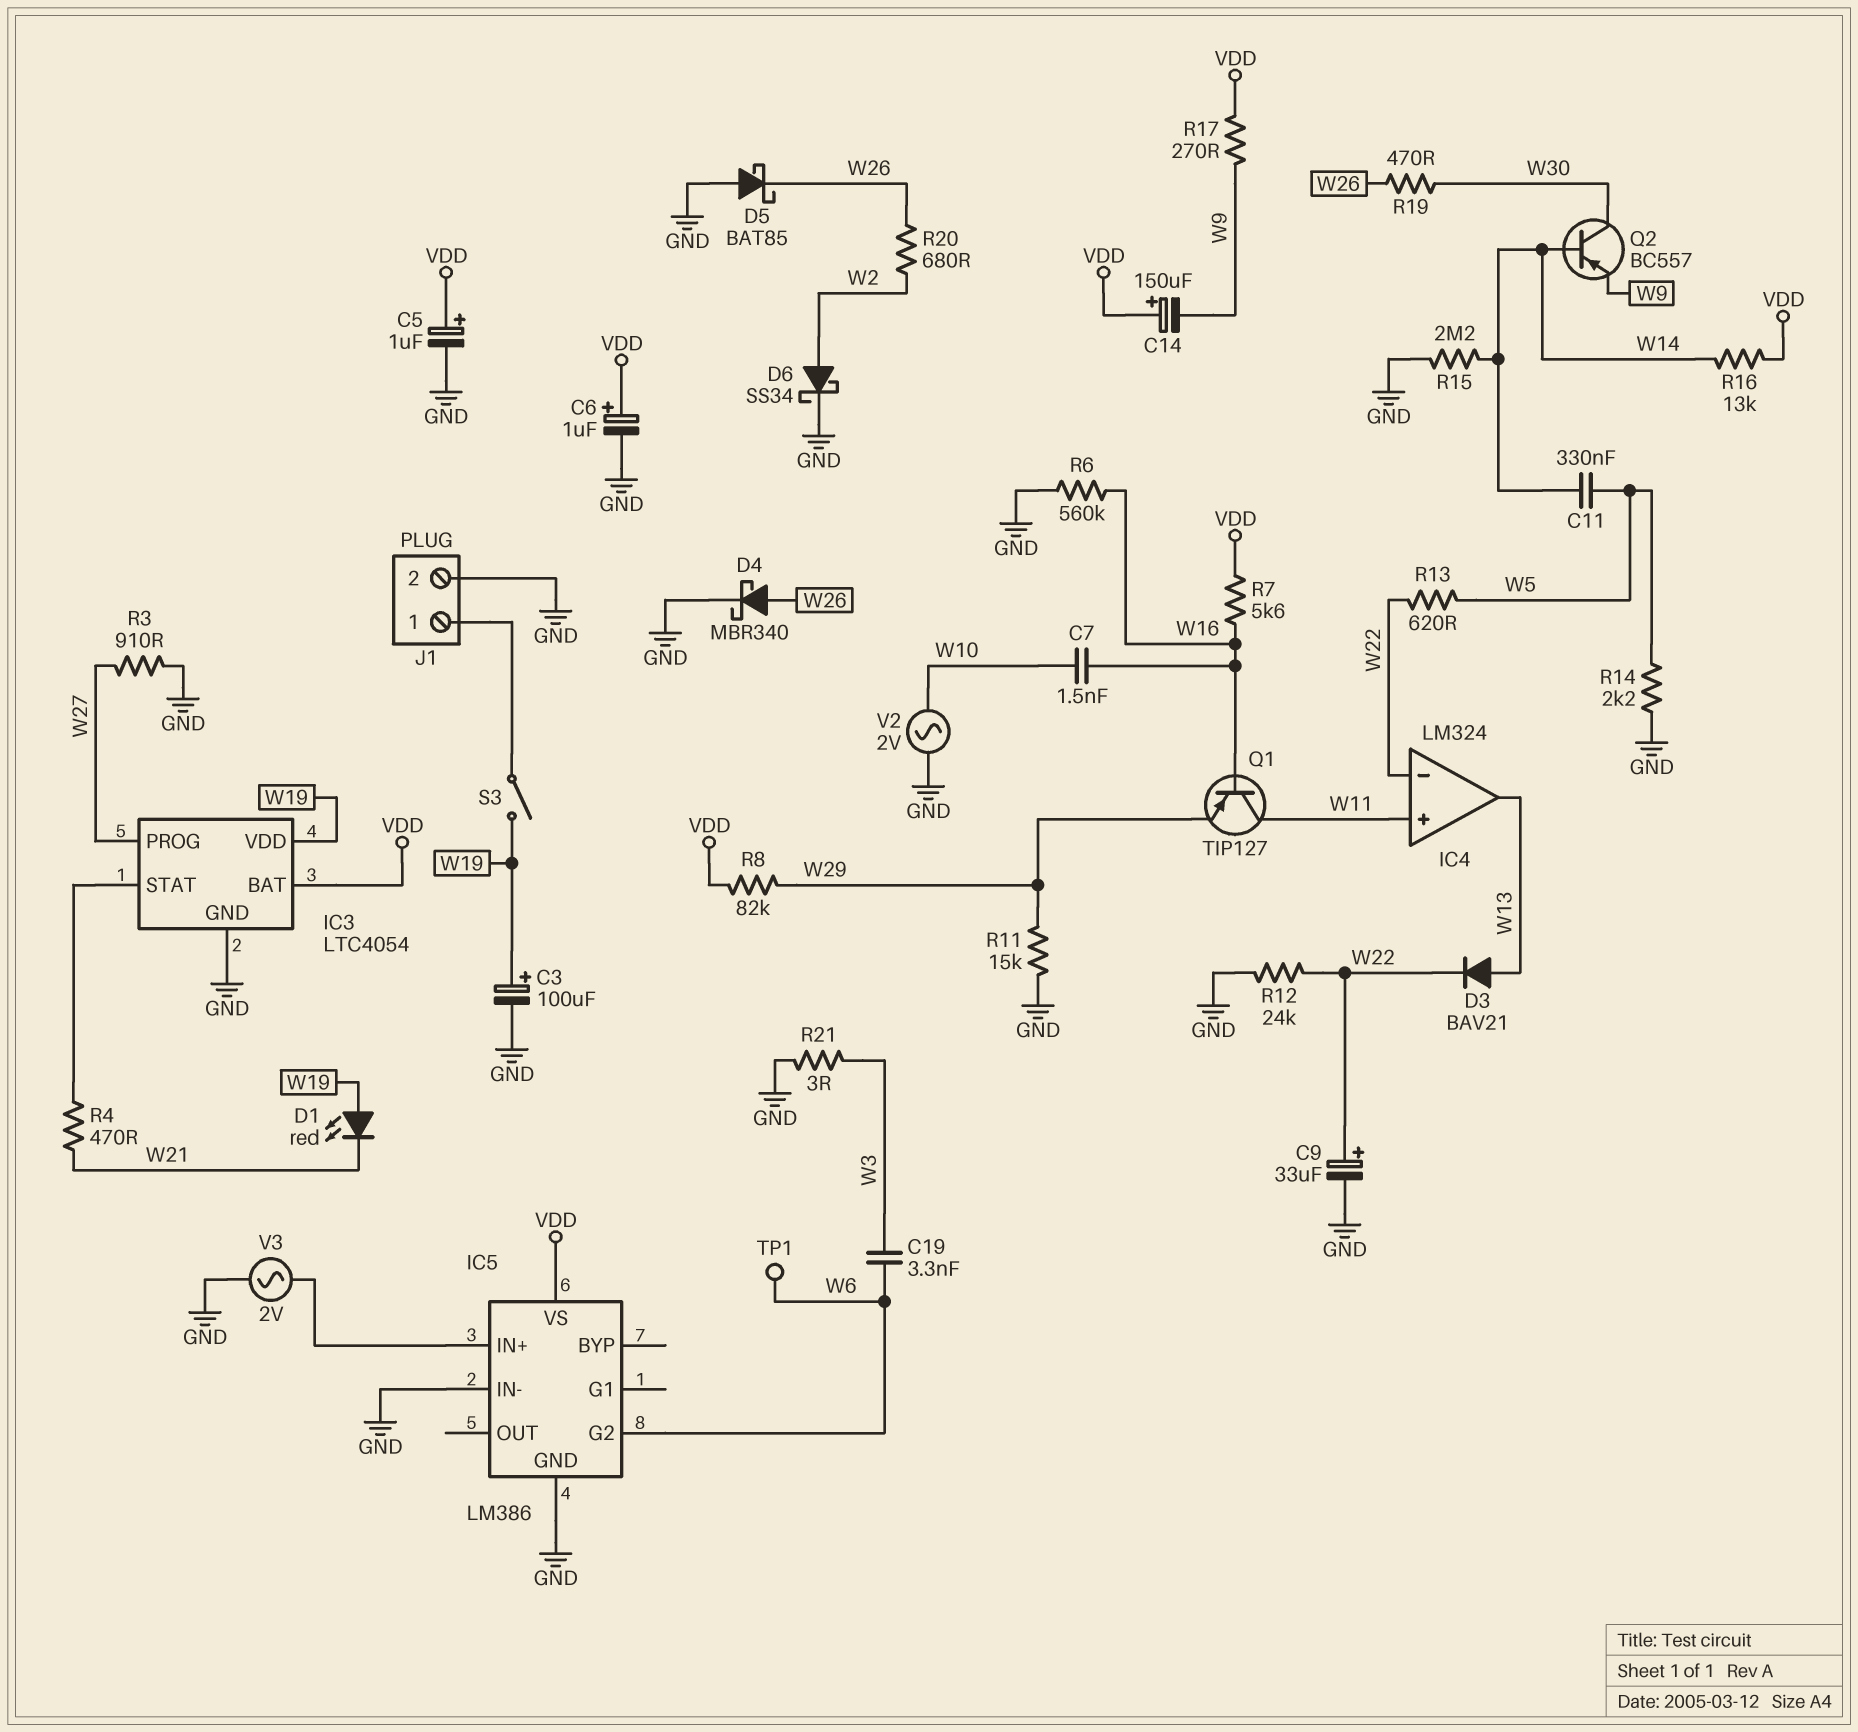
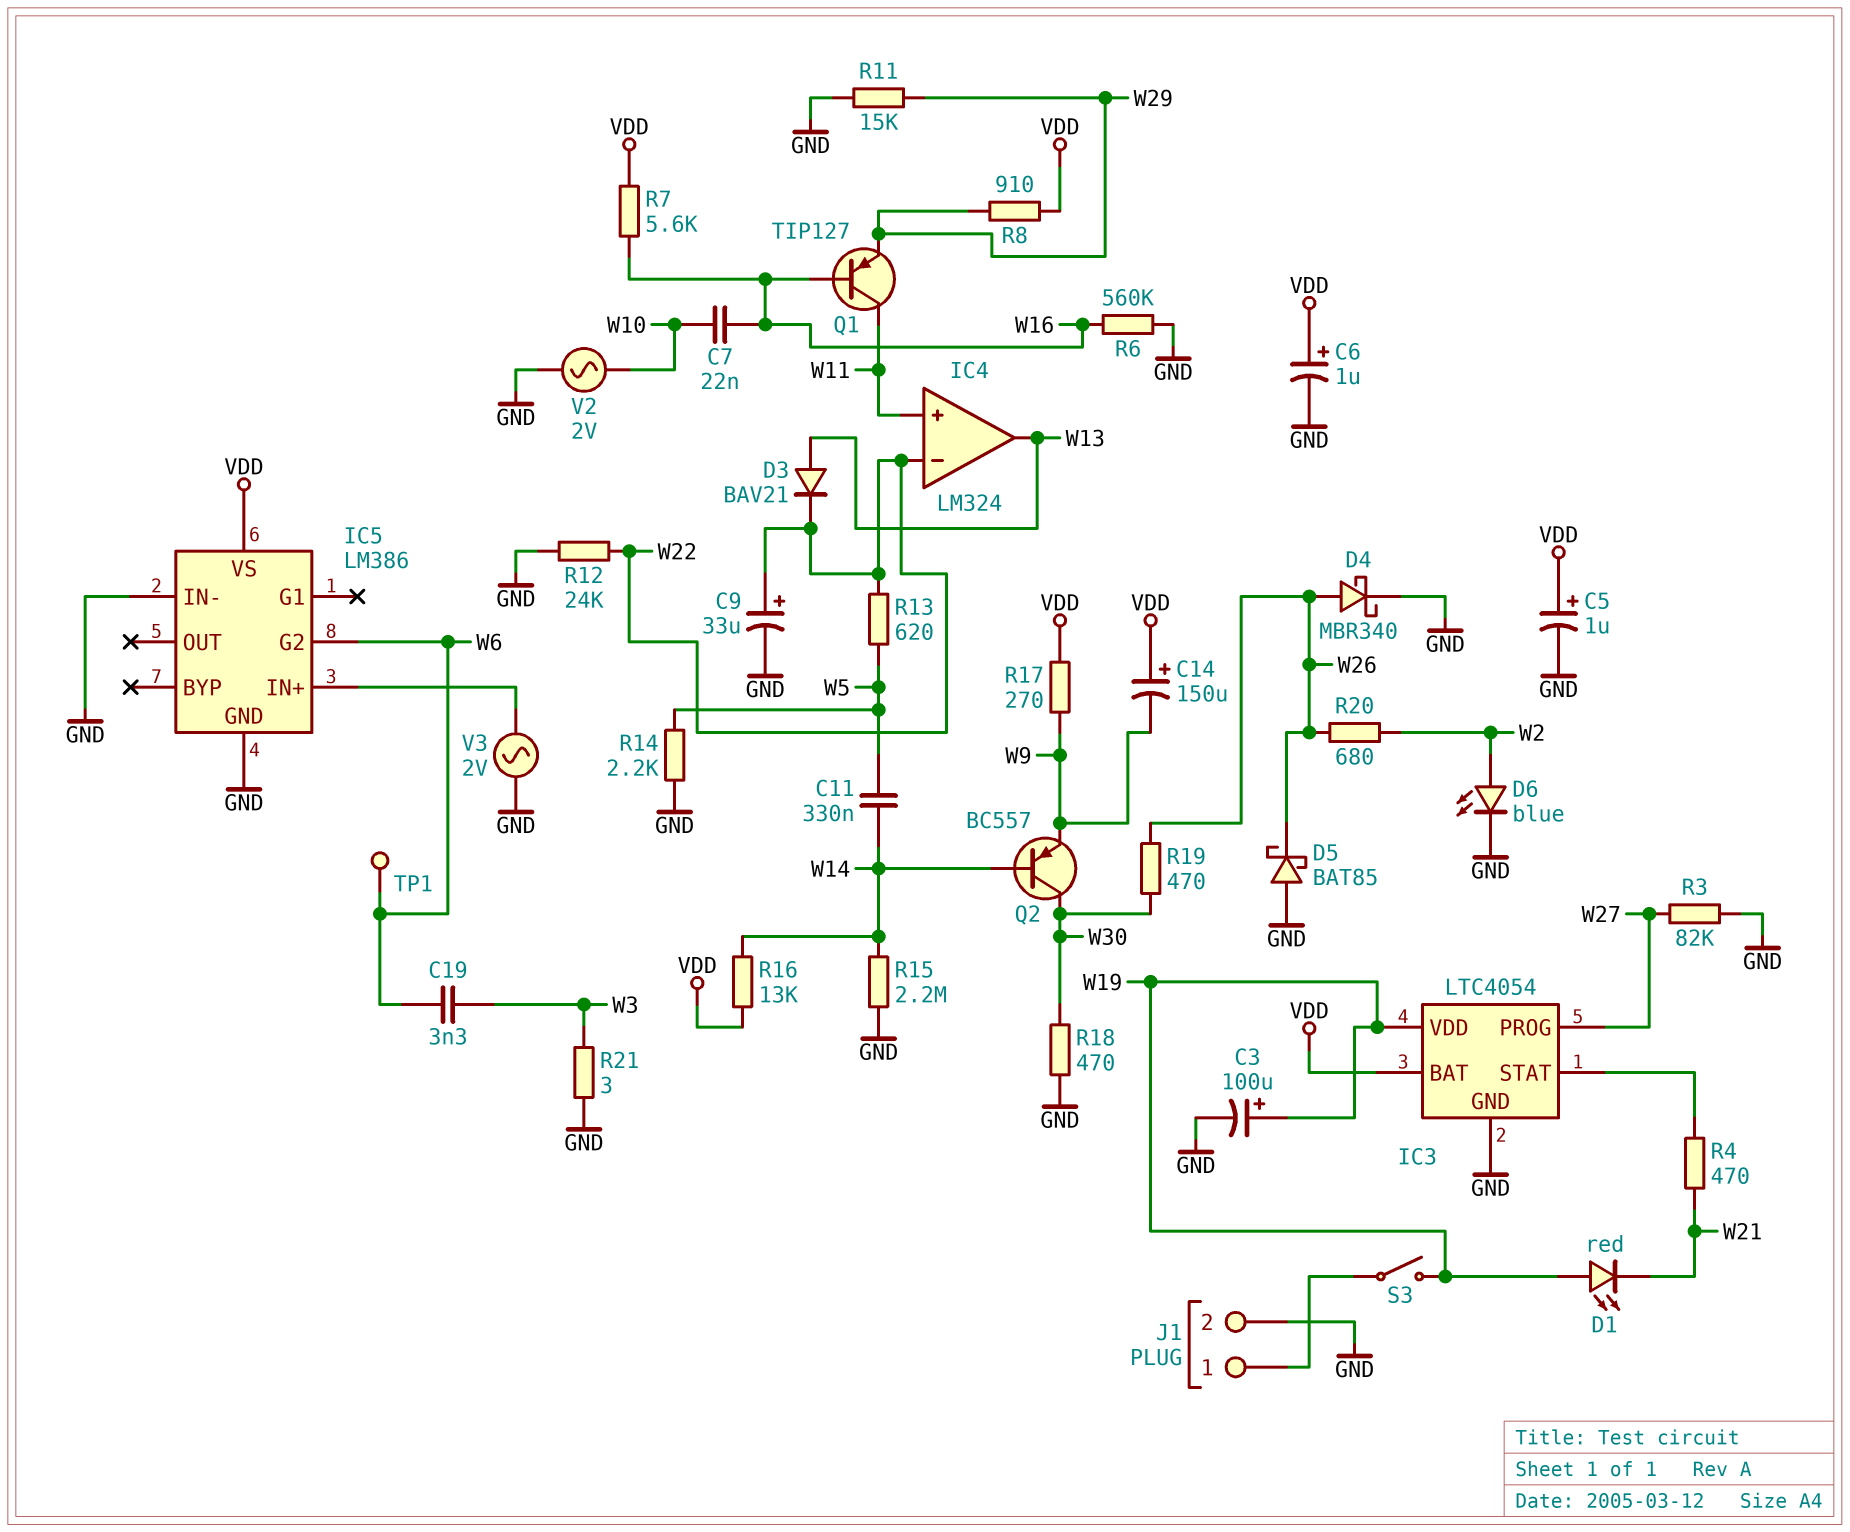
C7: 1.5nF (W10, W16) -> 22nF (W10, W16)
D6: schottky SS34 (A W2, K GND) -> LED blue (A W2, K GND)
R3: 910 (GND, W27) -> 82k (GND, W27)
R8: 82k (VDD, W29) -> 910 (VDD, W29)
R18: none -> 470 (GND, W30)

